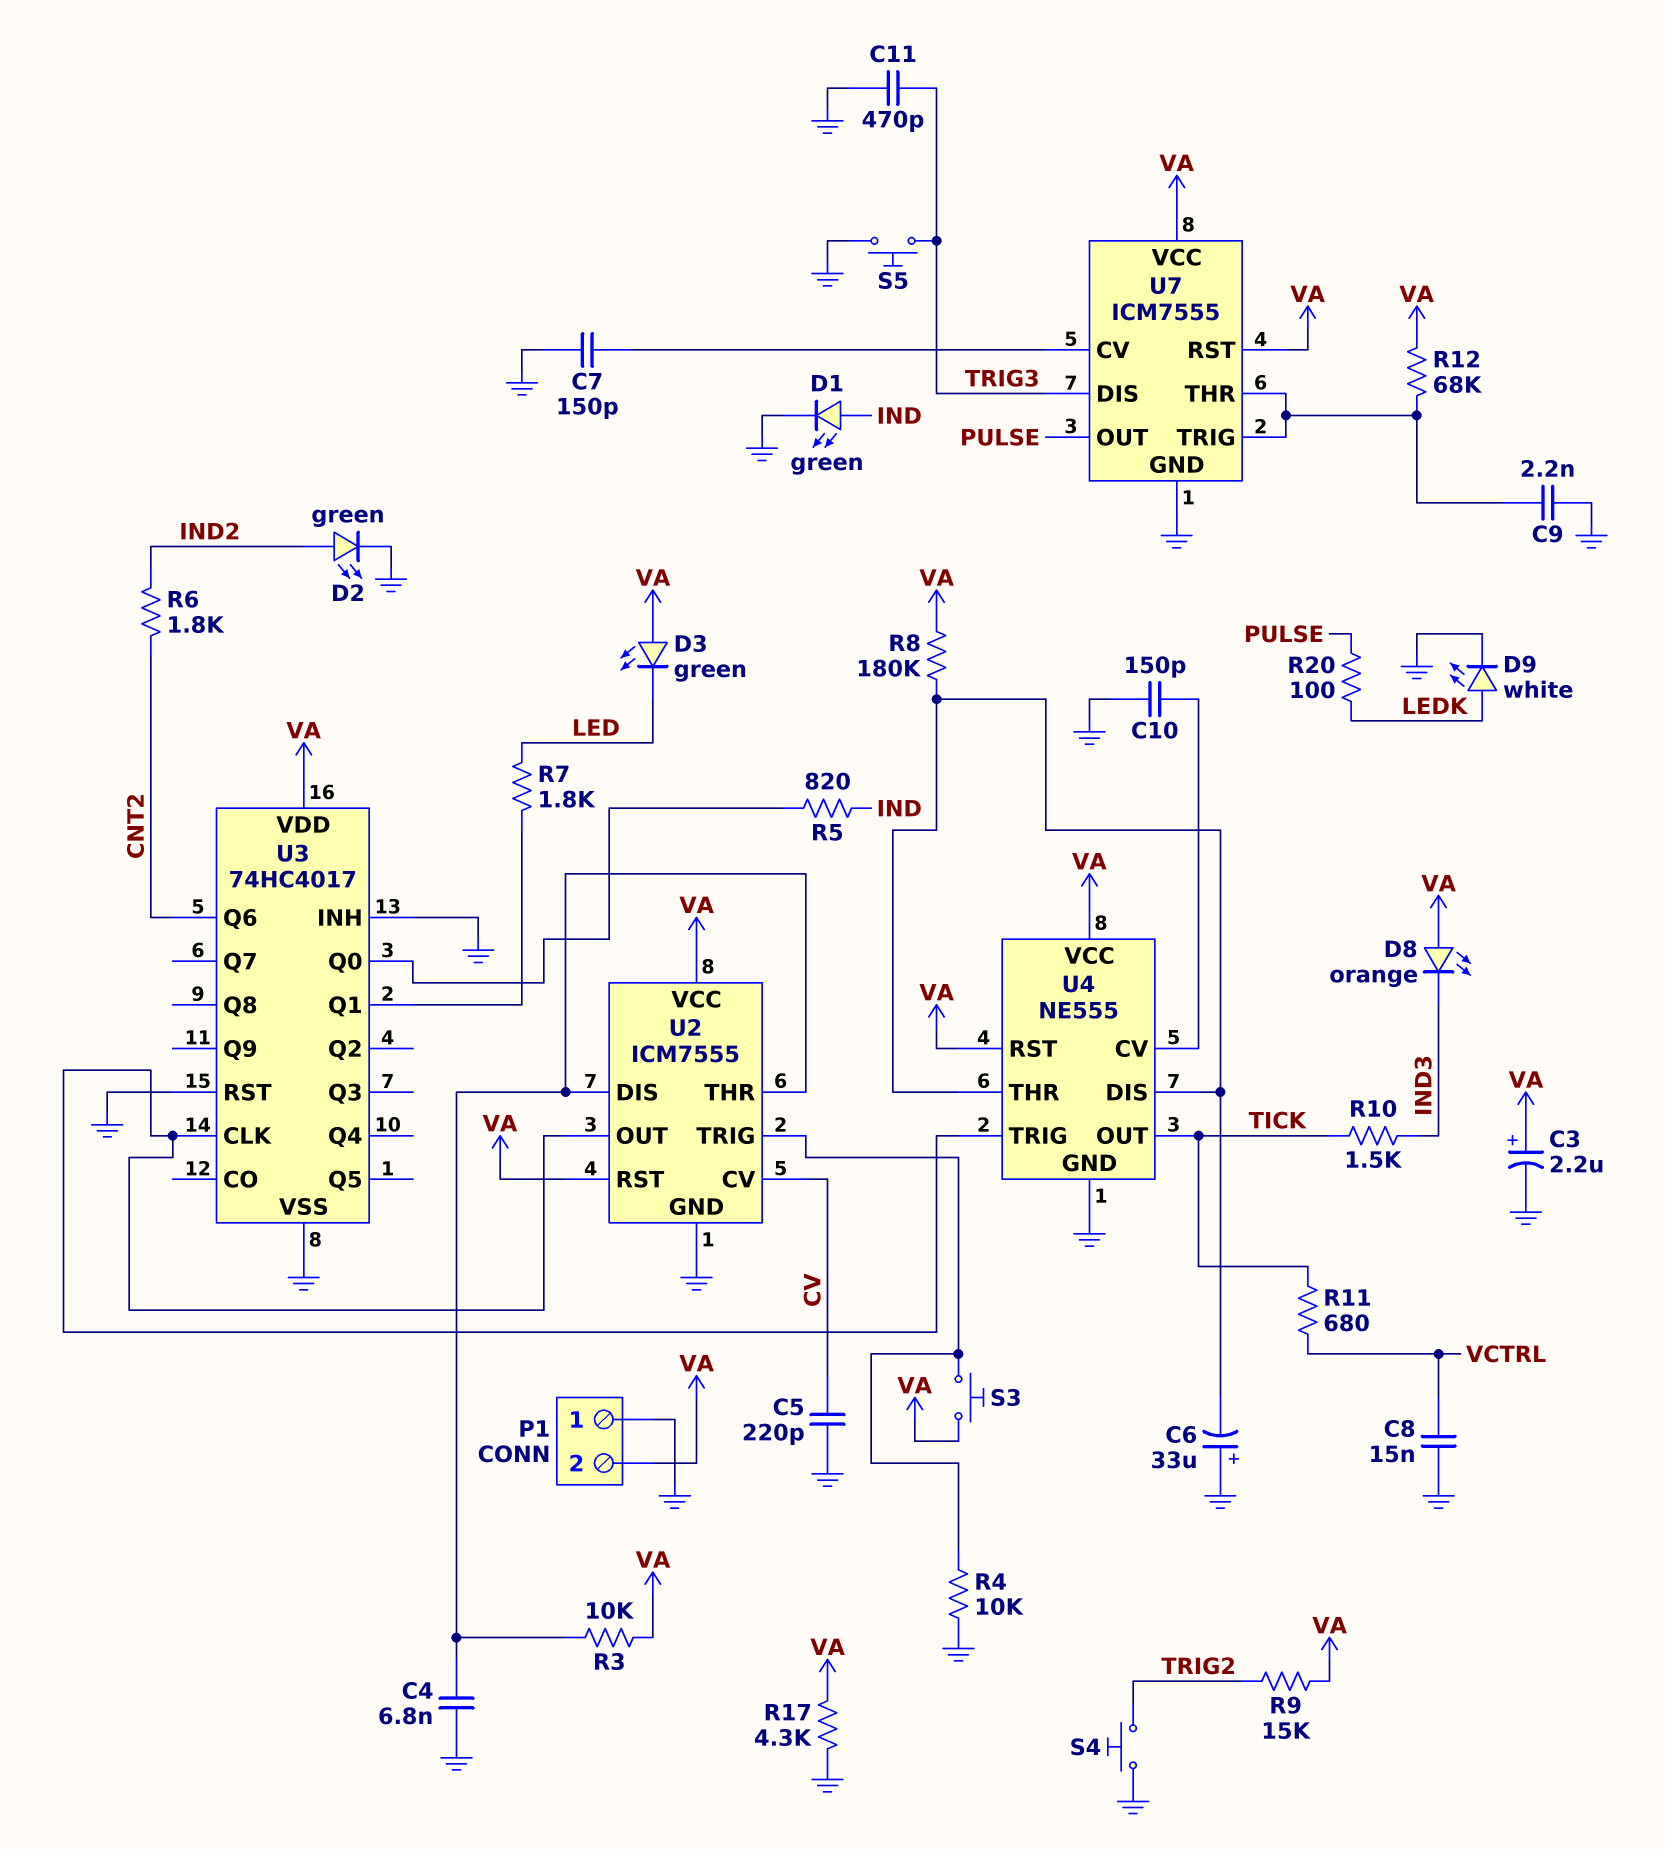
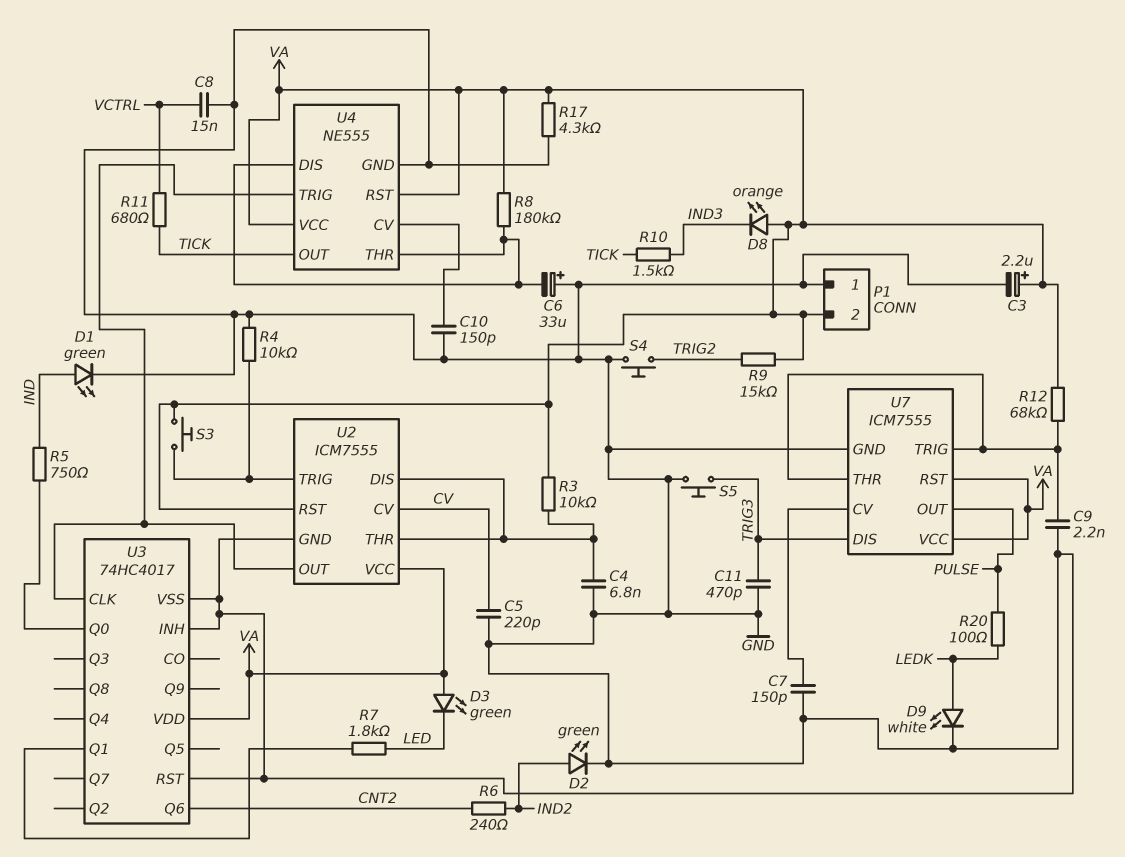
R5: 820 (IND, U3/Q0) -> 750 (IND, U3/Q0)
R6: 1.8k (CNT2, IND2) -> 240 (CNT2, IND2)

